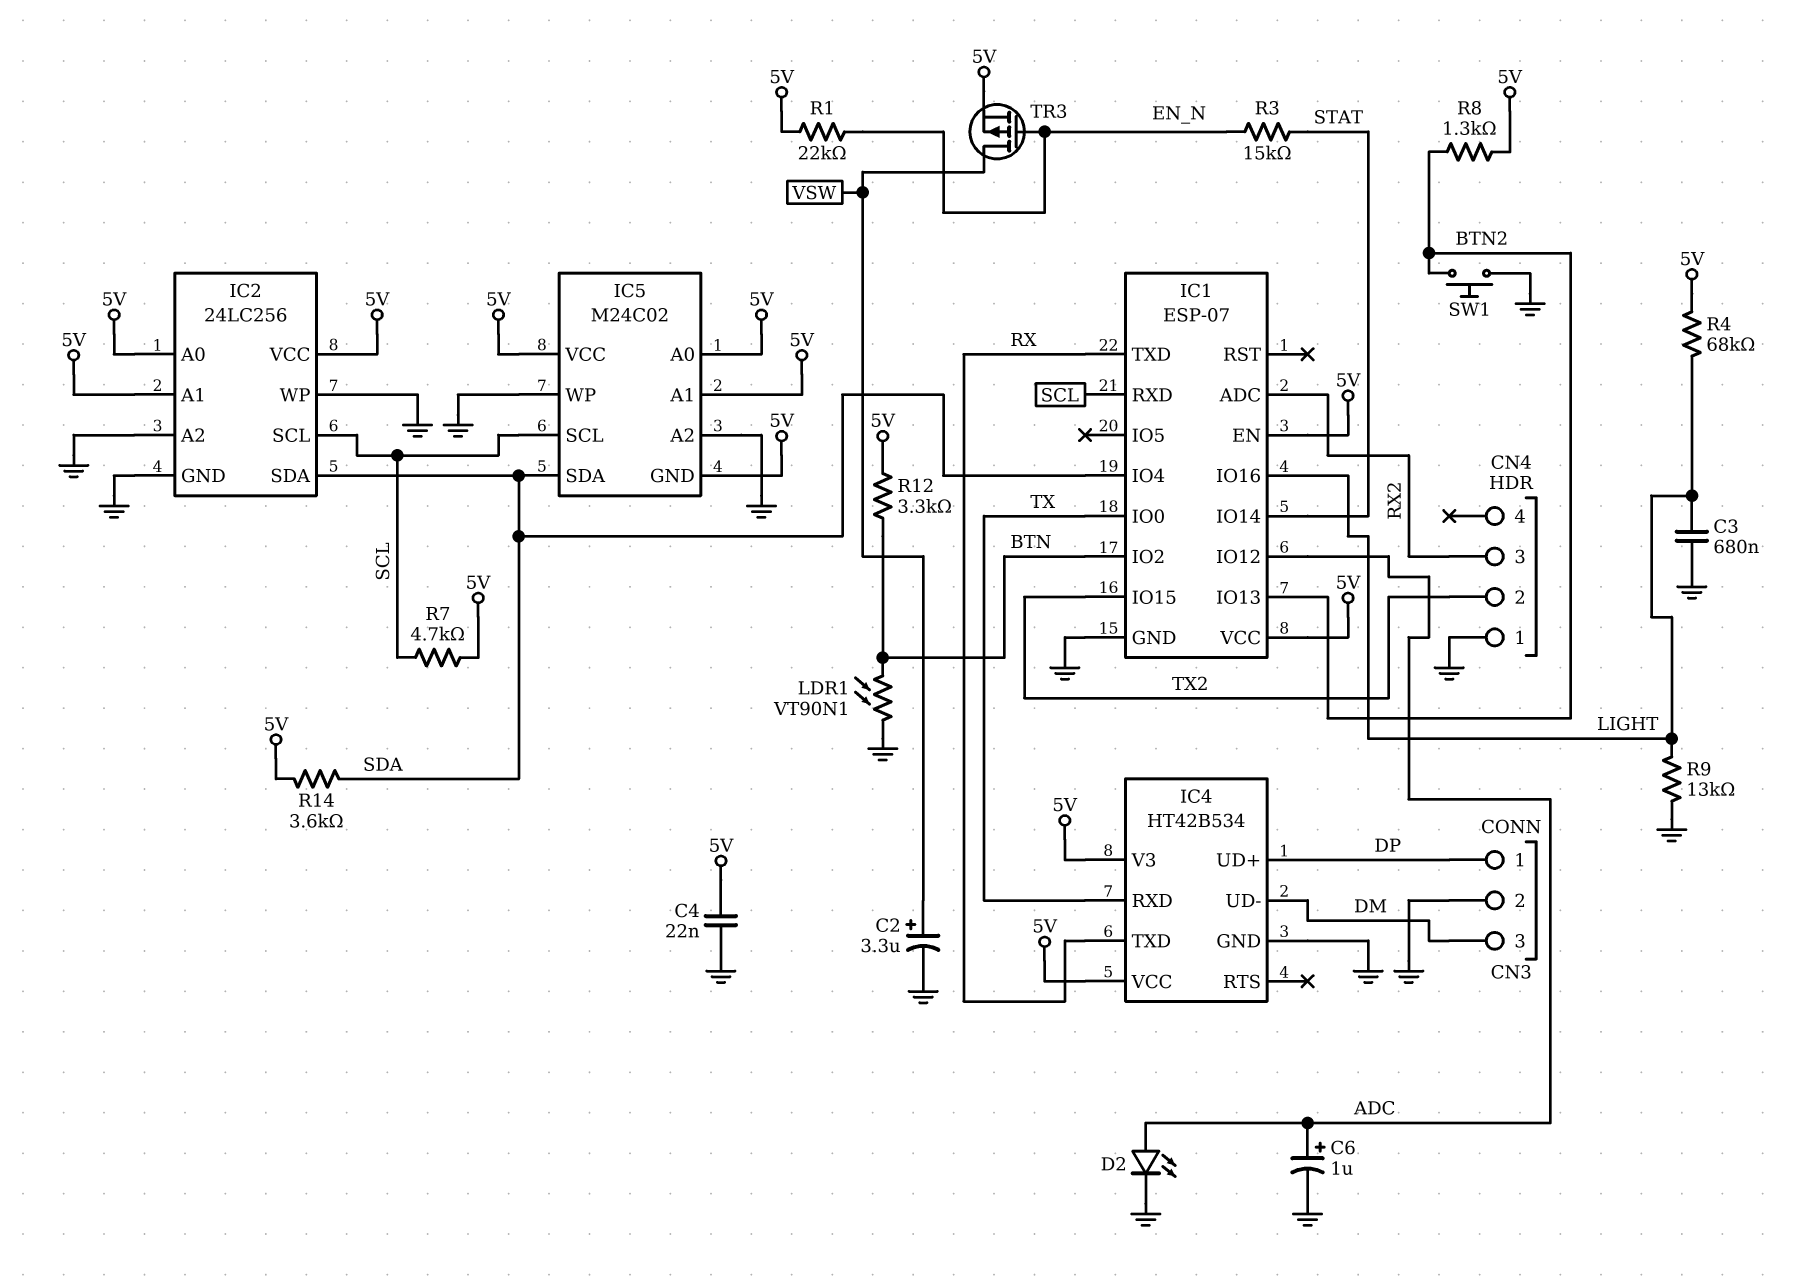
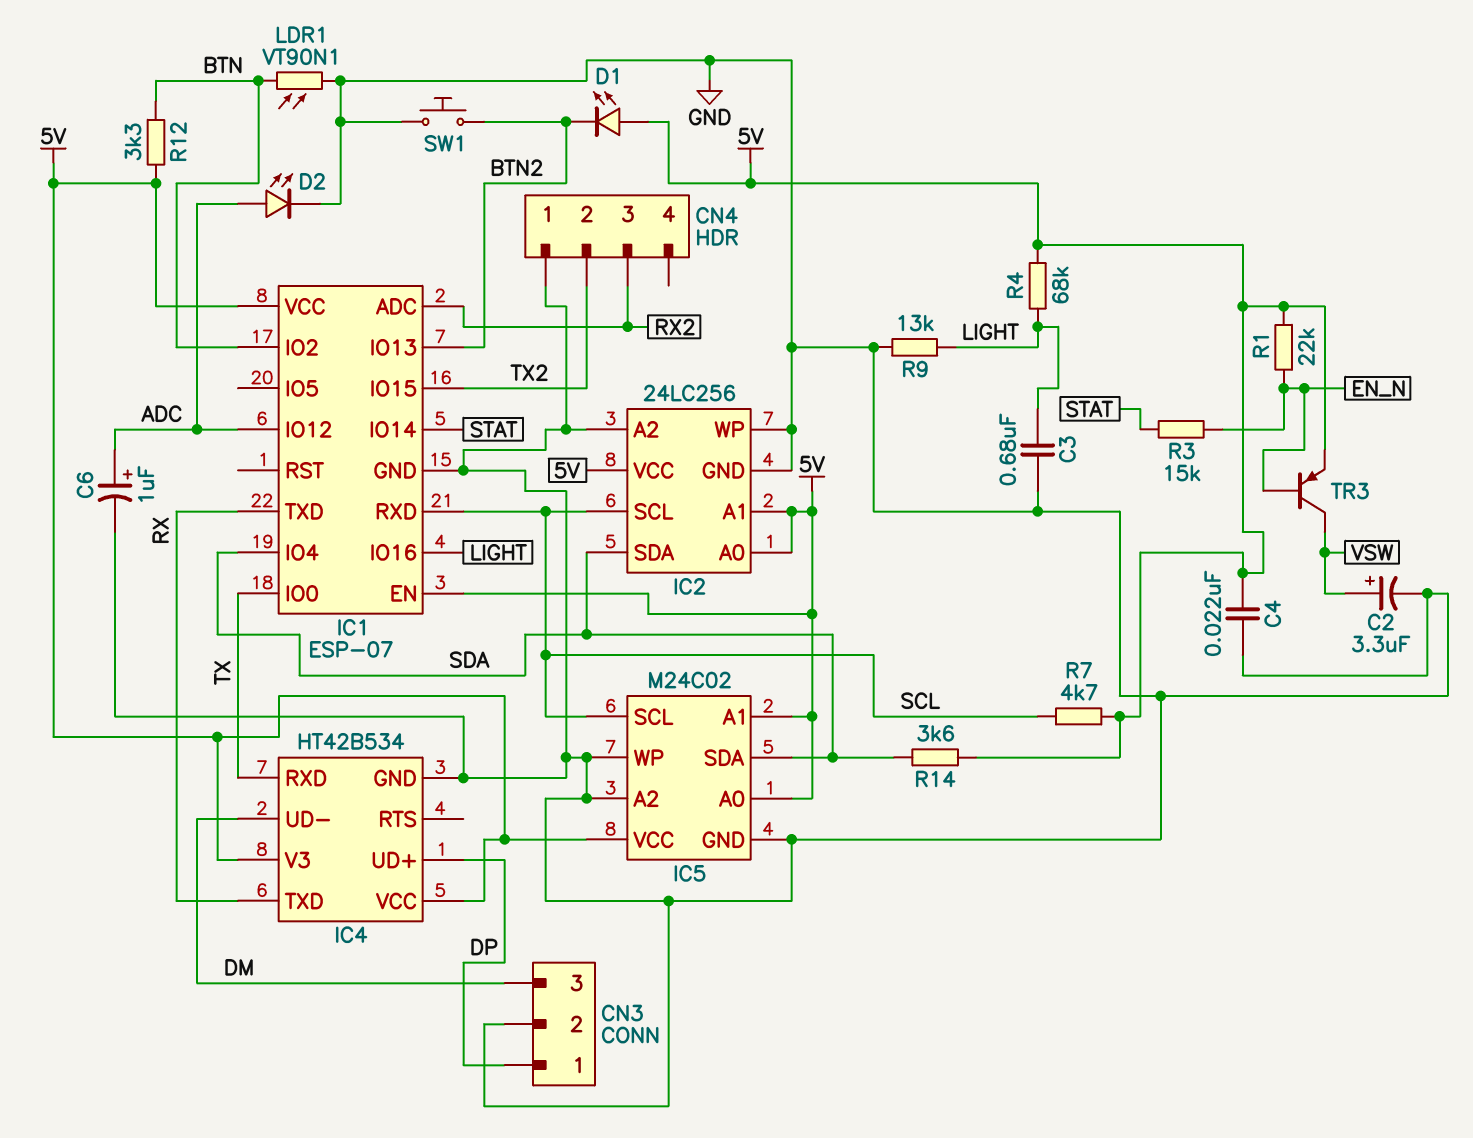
D1: none -> LED (A 5V, K BTN2)
IC5 pin GND: 5V -> GND
R8: 1.3k (5V, BTN2) -> none
TR3: PMOS (G EN_N, D VSW, S 5V) -> PNP (B EN_N, C VSW, E 5V)

